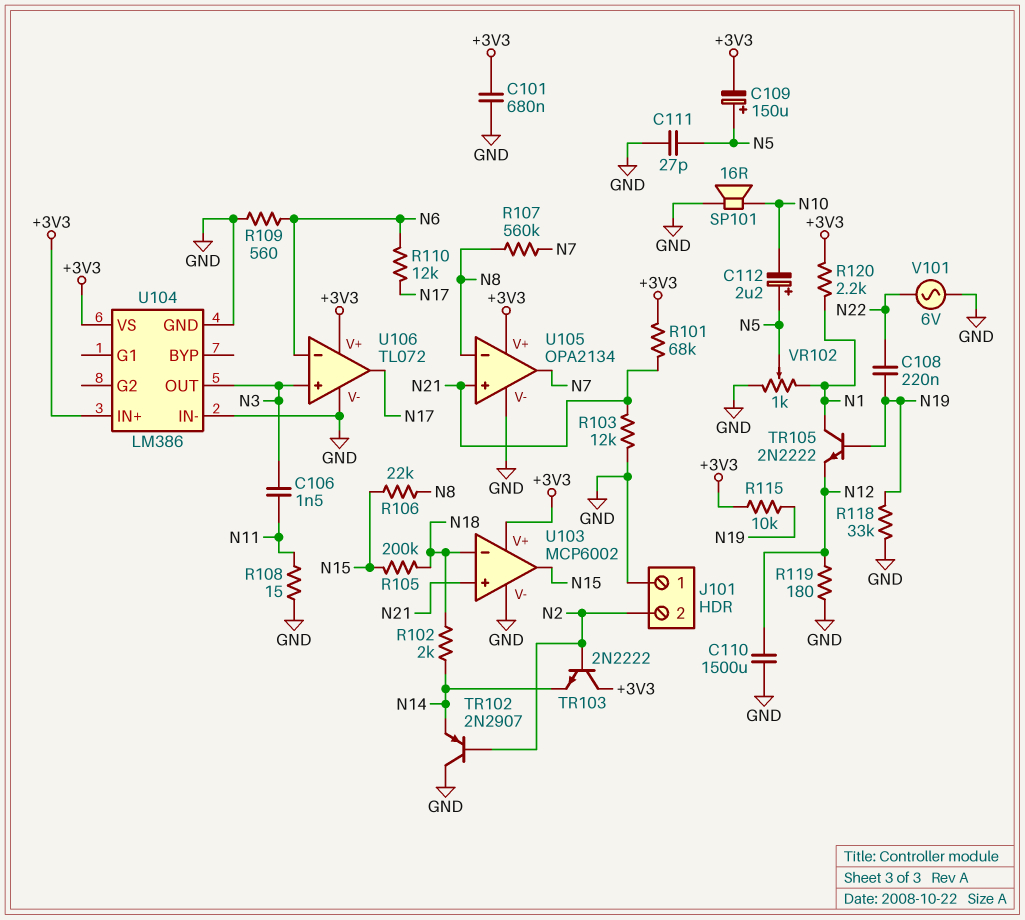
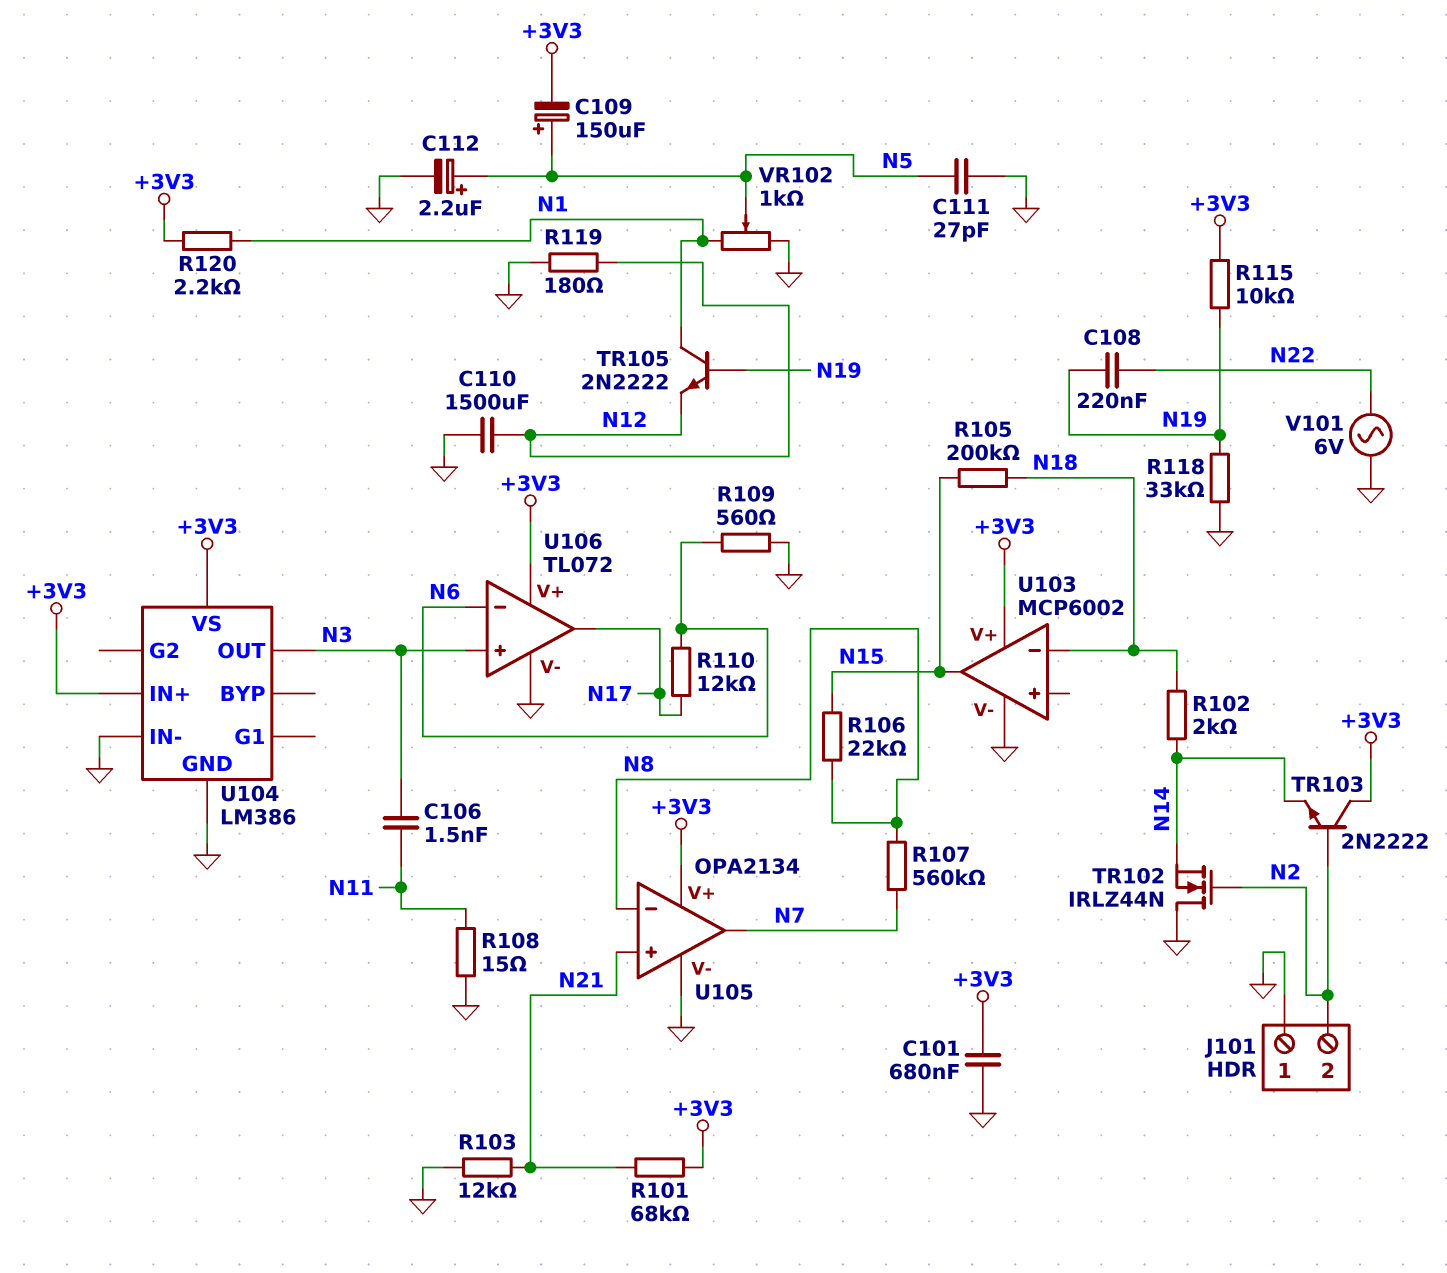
C112: 2.2uF (plus N5, minus N10) -> 2.2uF (plus N5, minus GND)
SP101: speaker 16R (GND, N10) -> none
TR102: PNP 2N2907 (B N2, C GND, E N14) -> NMOS IRLZ44N (G N2, D GND, S N14)
U103 pin in+: N21 -> none

